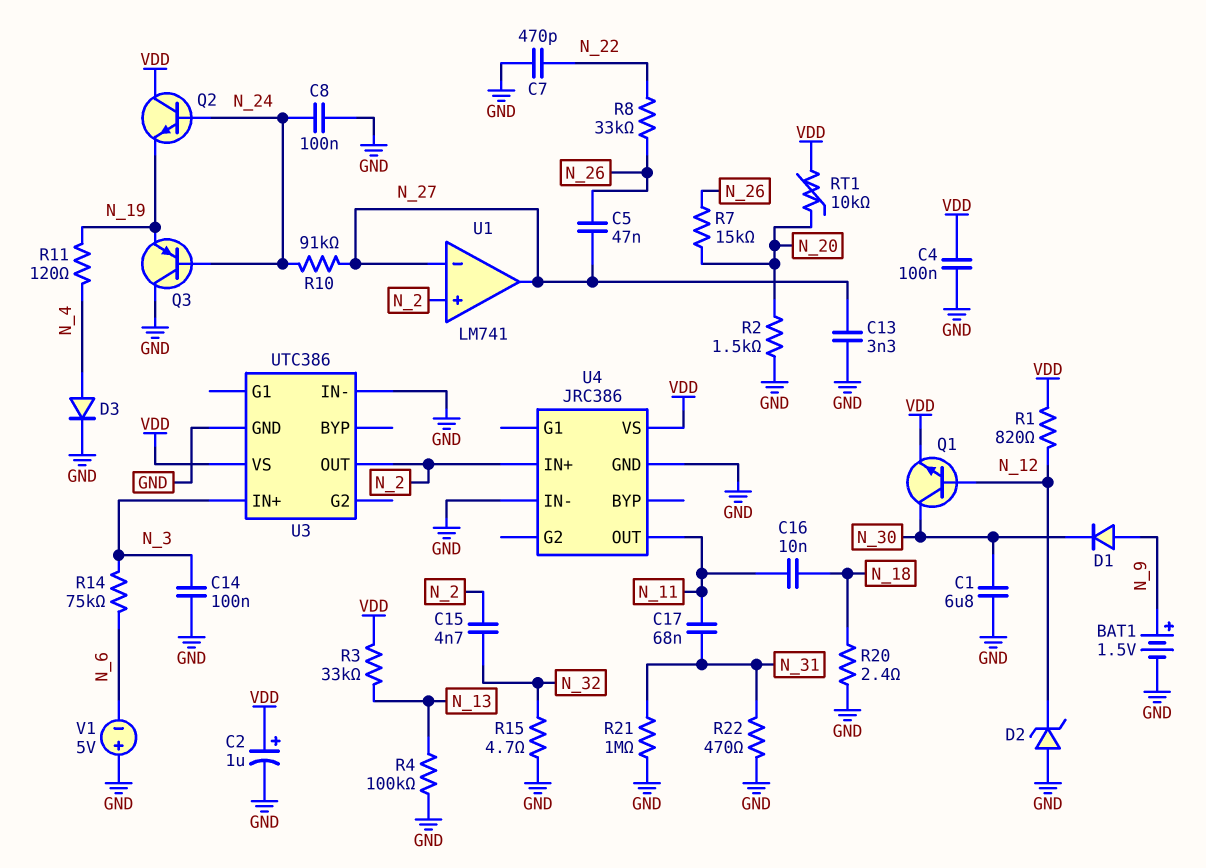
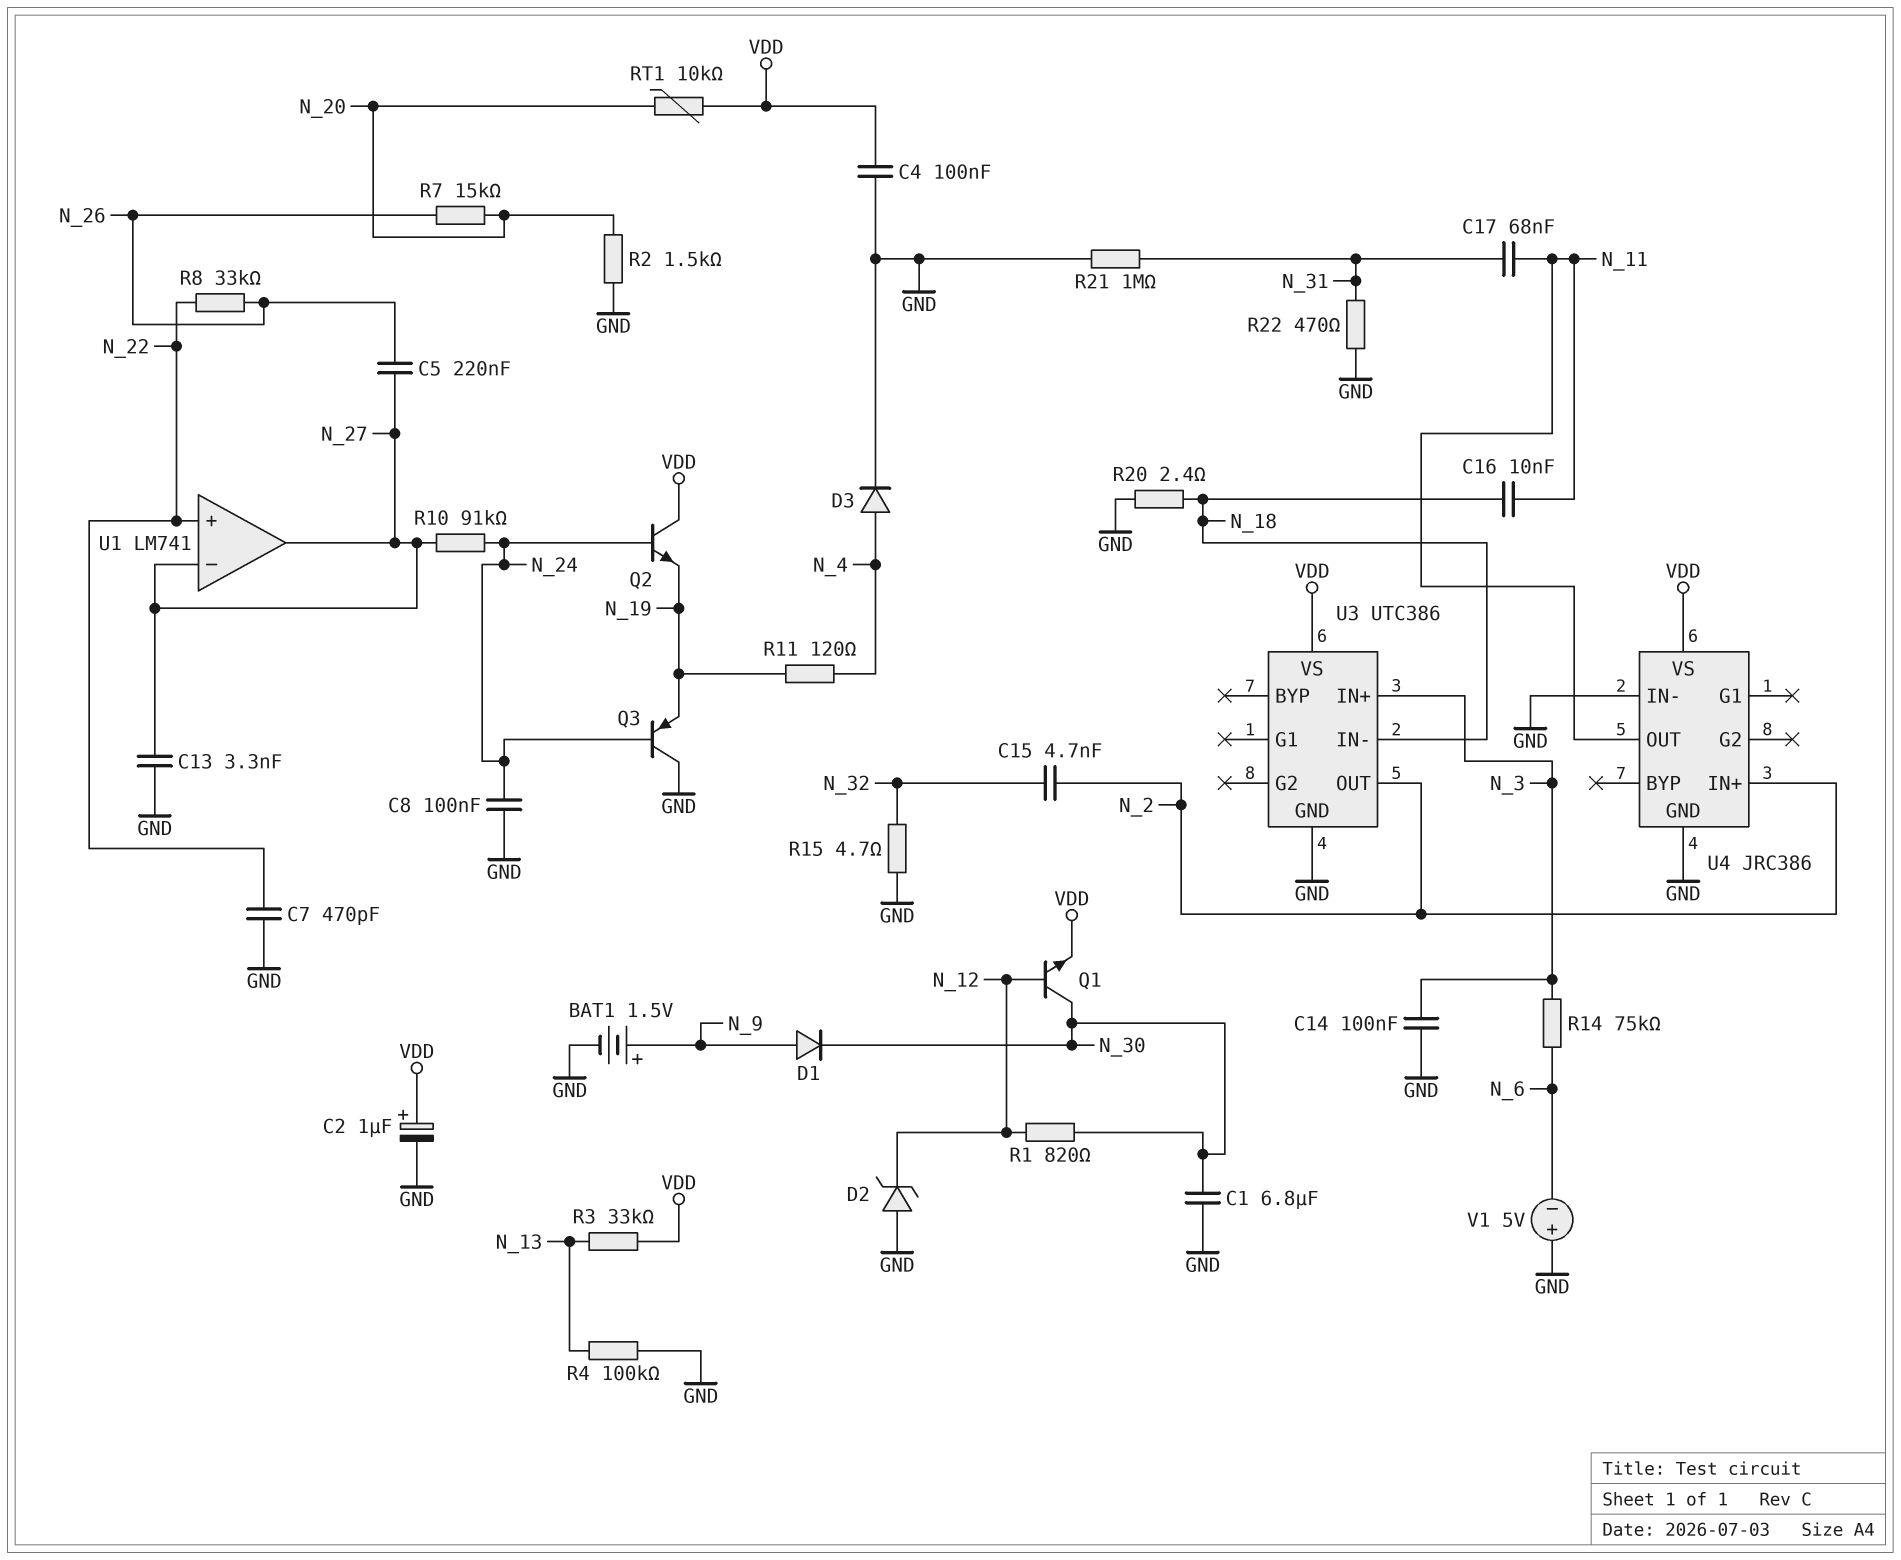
C5: 47nF (N_26, N_27) -> 220nF (N_26, N_27)
R1: 820 (N_12, VDD) -> 820 (N_12, N_30)
U1 pin in+: N_2 -> N_22
U3 pin IN-: GND -> N_18

